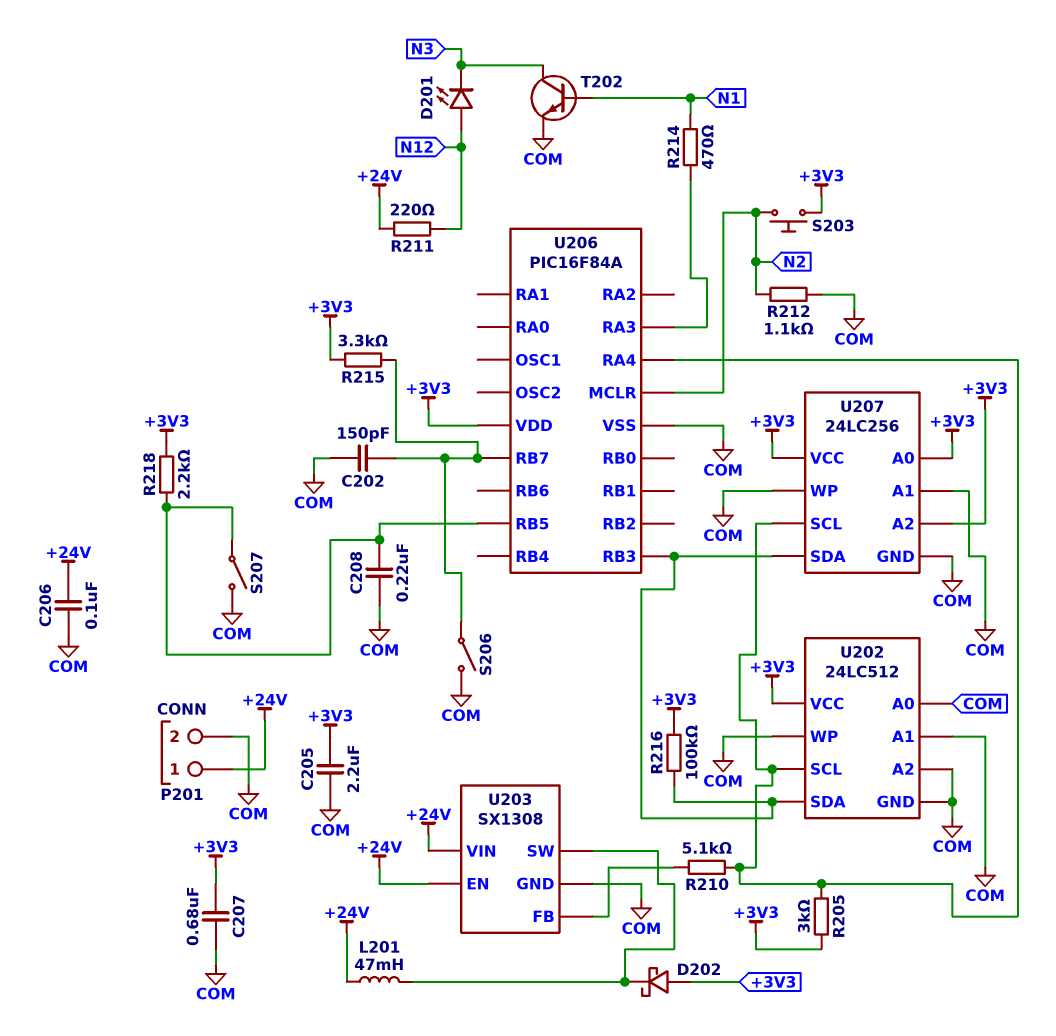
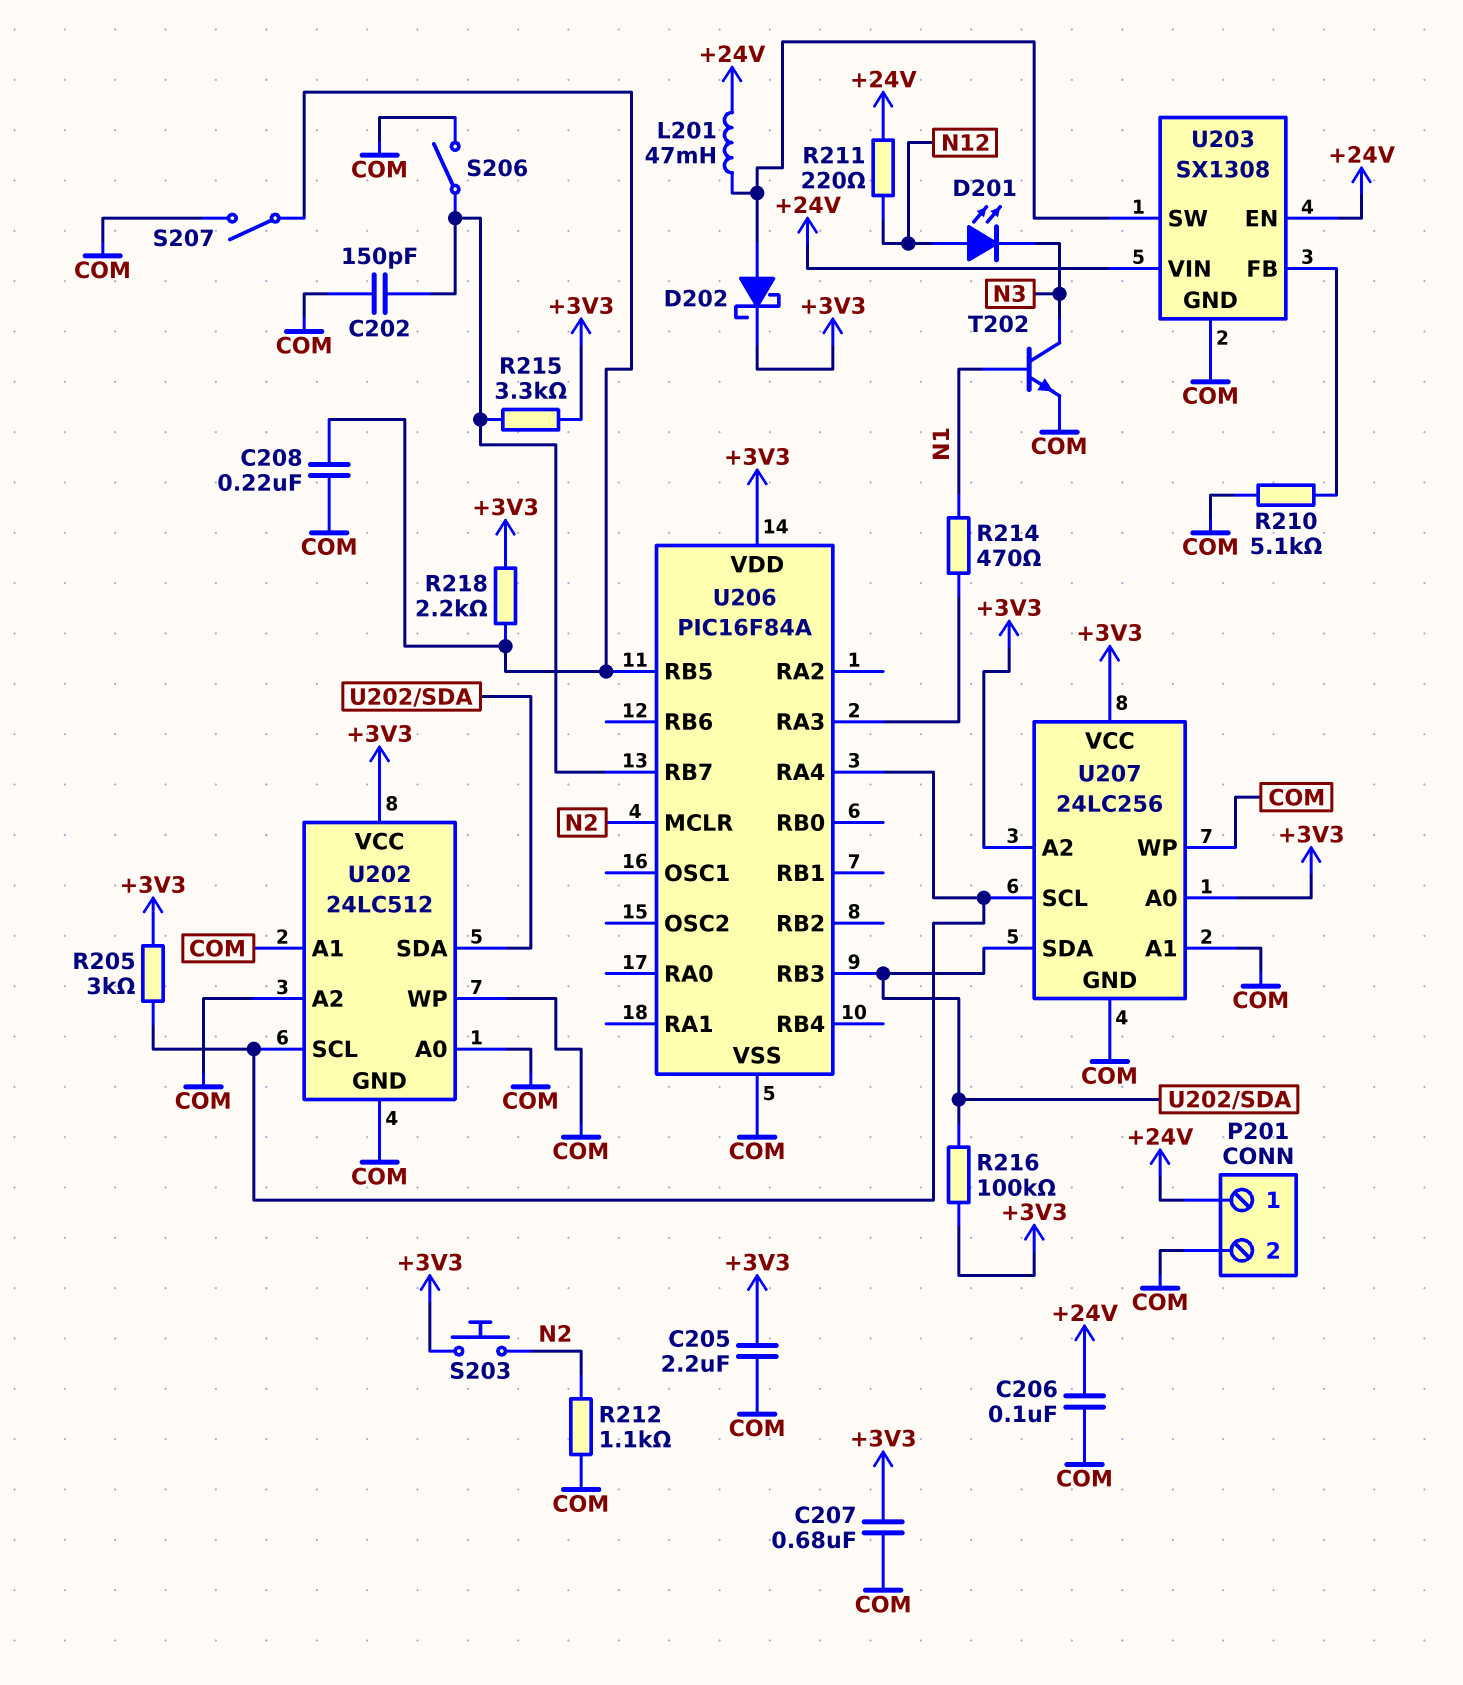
D202: schottky (A +3V3, K U203/SW) -> schottky (A U203/SW, K +3V3)
R210: 5.1k (U202/SCL, U203/FB) -> 5.1k (COM, U203/FB)

